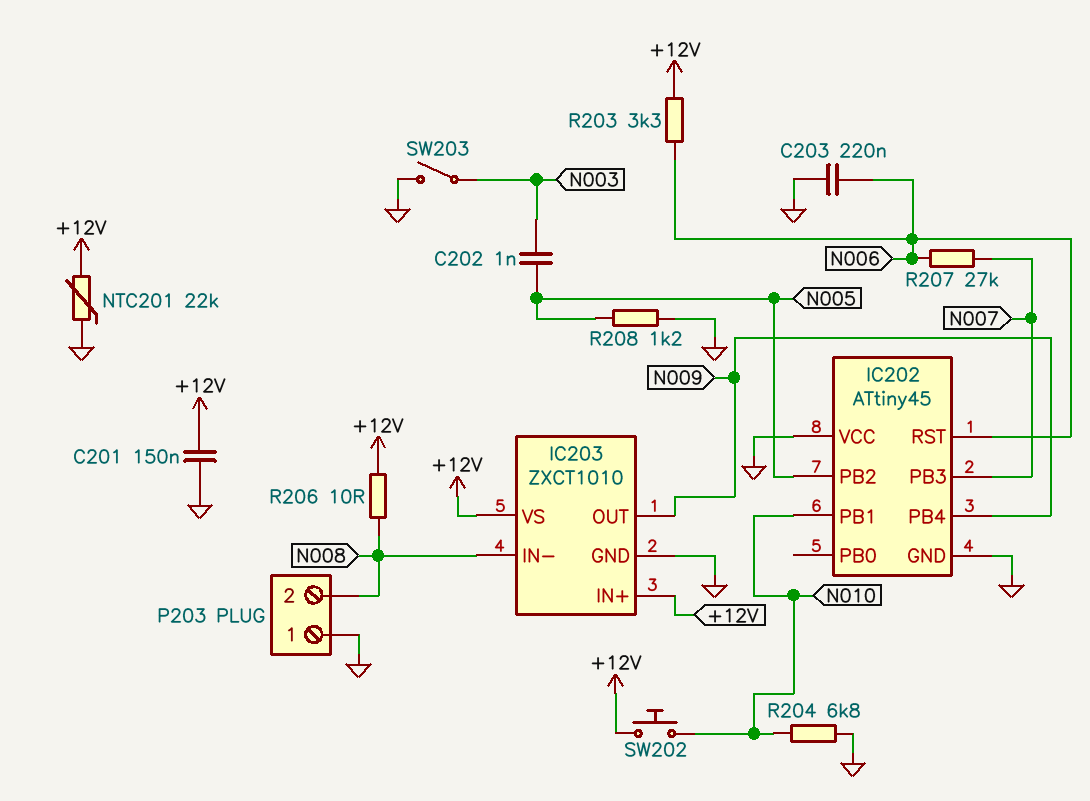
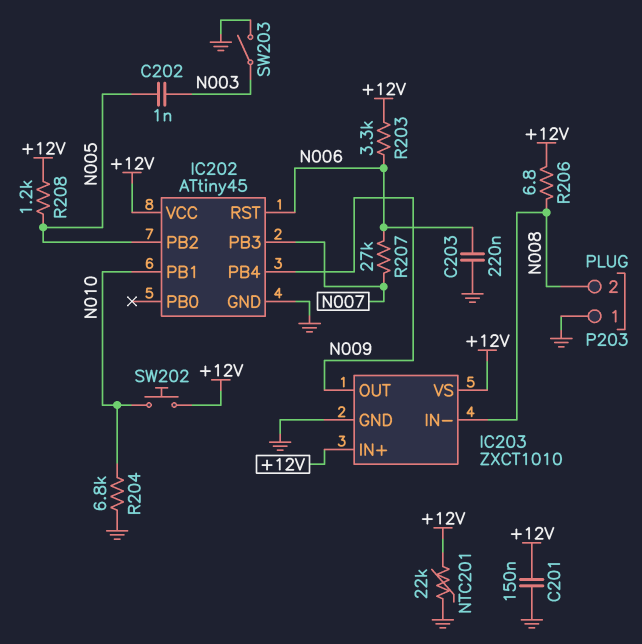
IC202 pin VCC: GND -> +12V
R206: 10 (+12V, N008) -> 6.8 (+12V, N008)
R208: 1.2k (GND, N005) -> 1.2k (+12V, N005)

